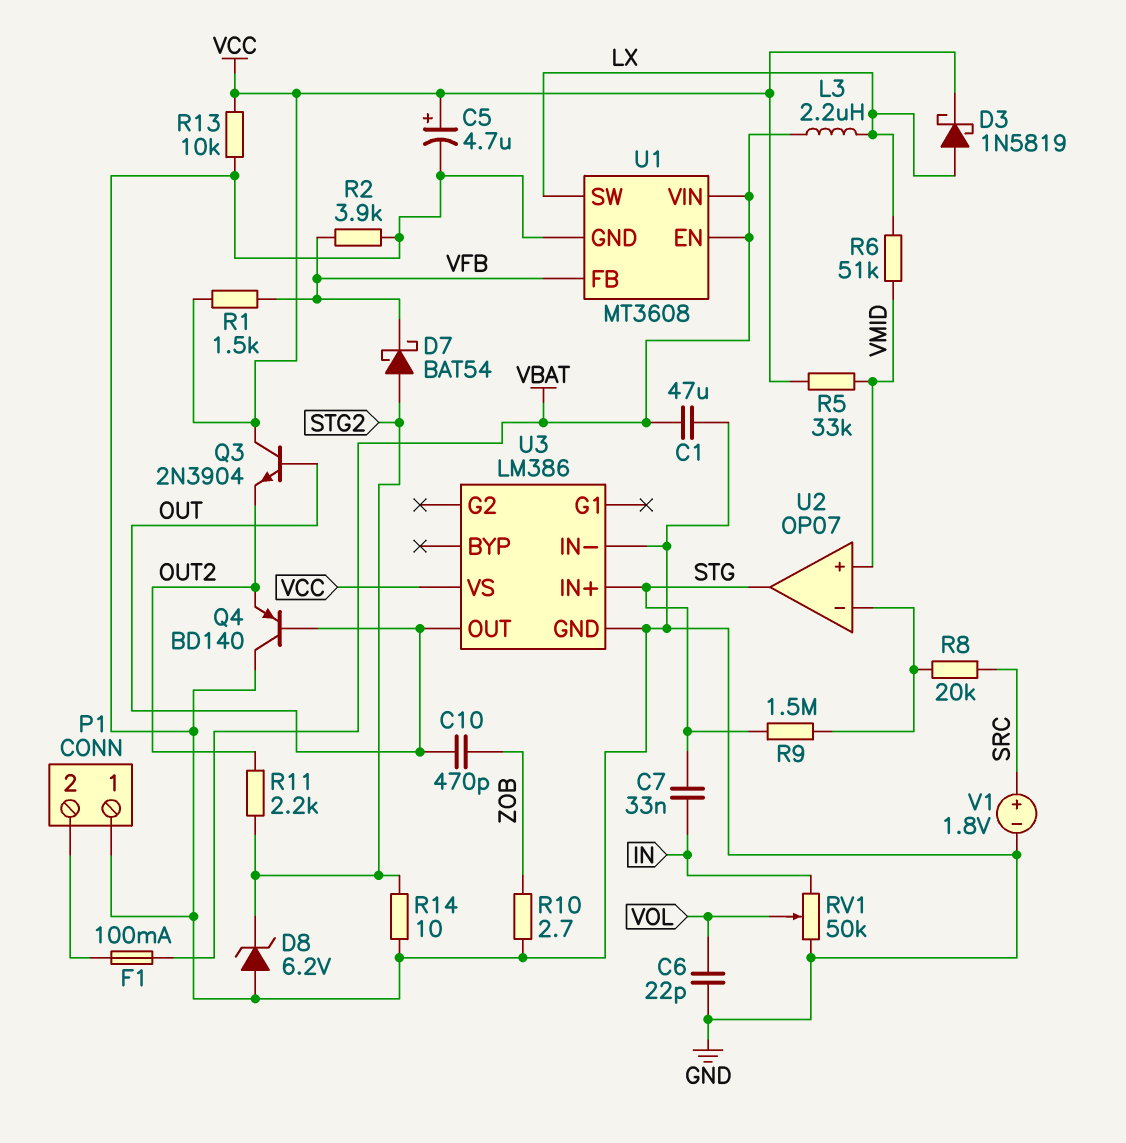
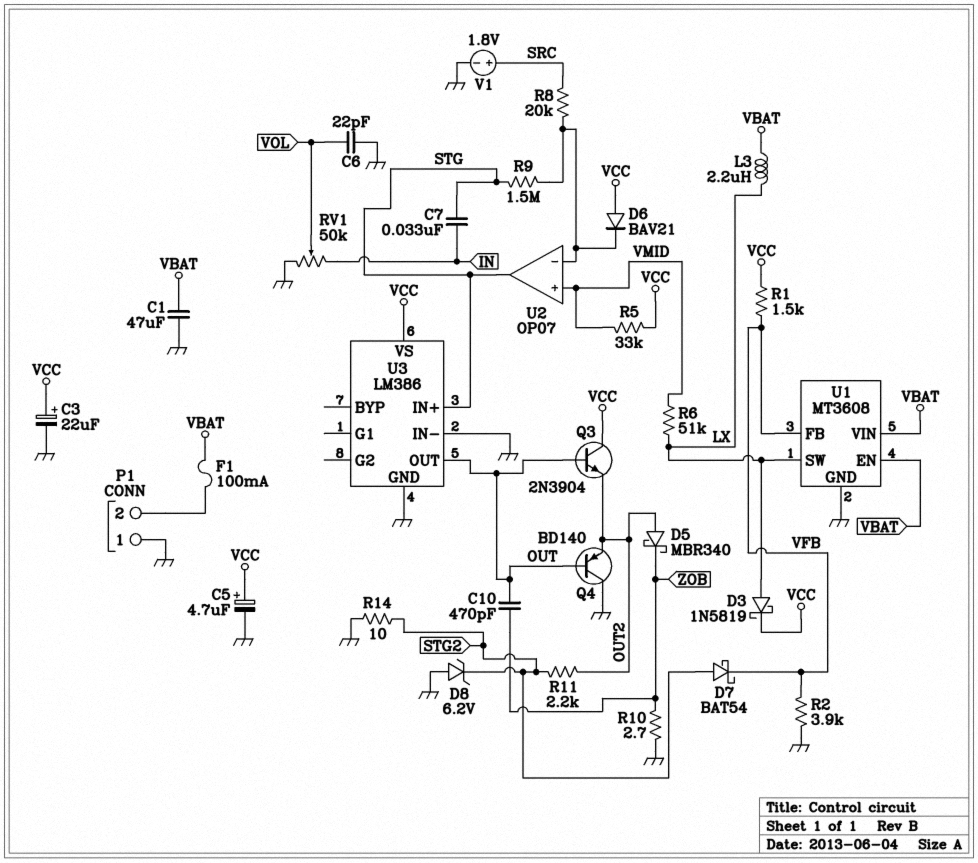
C3: none -> 22uF (plus VCC, minus GND)
D5: none -> schottky MBR340 (A OUT2, K ZOB)
D6: none -> diode BAV21 (A VCC, K U2/in-)
R13: 10k (GND, VCC) -> none

